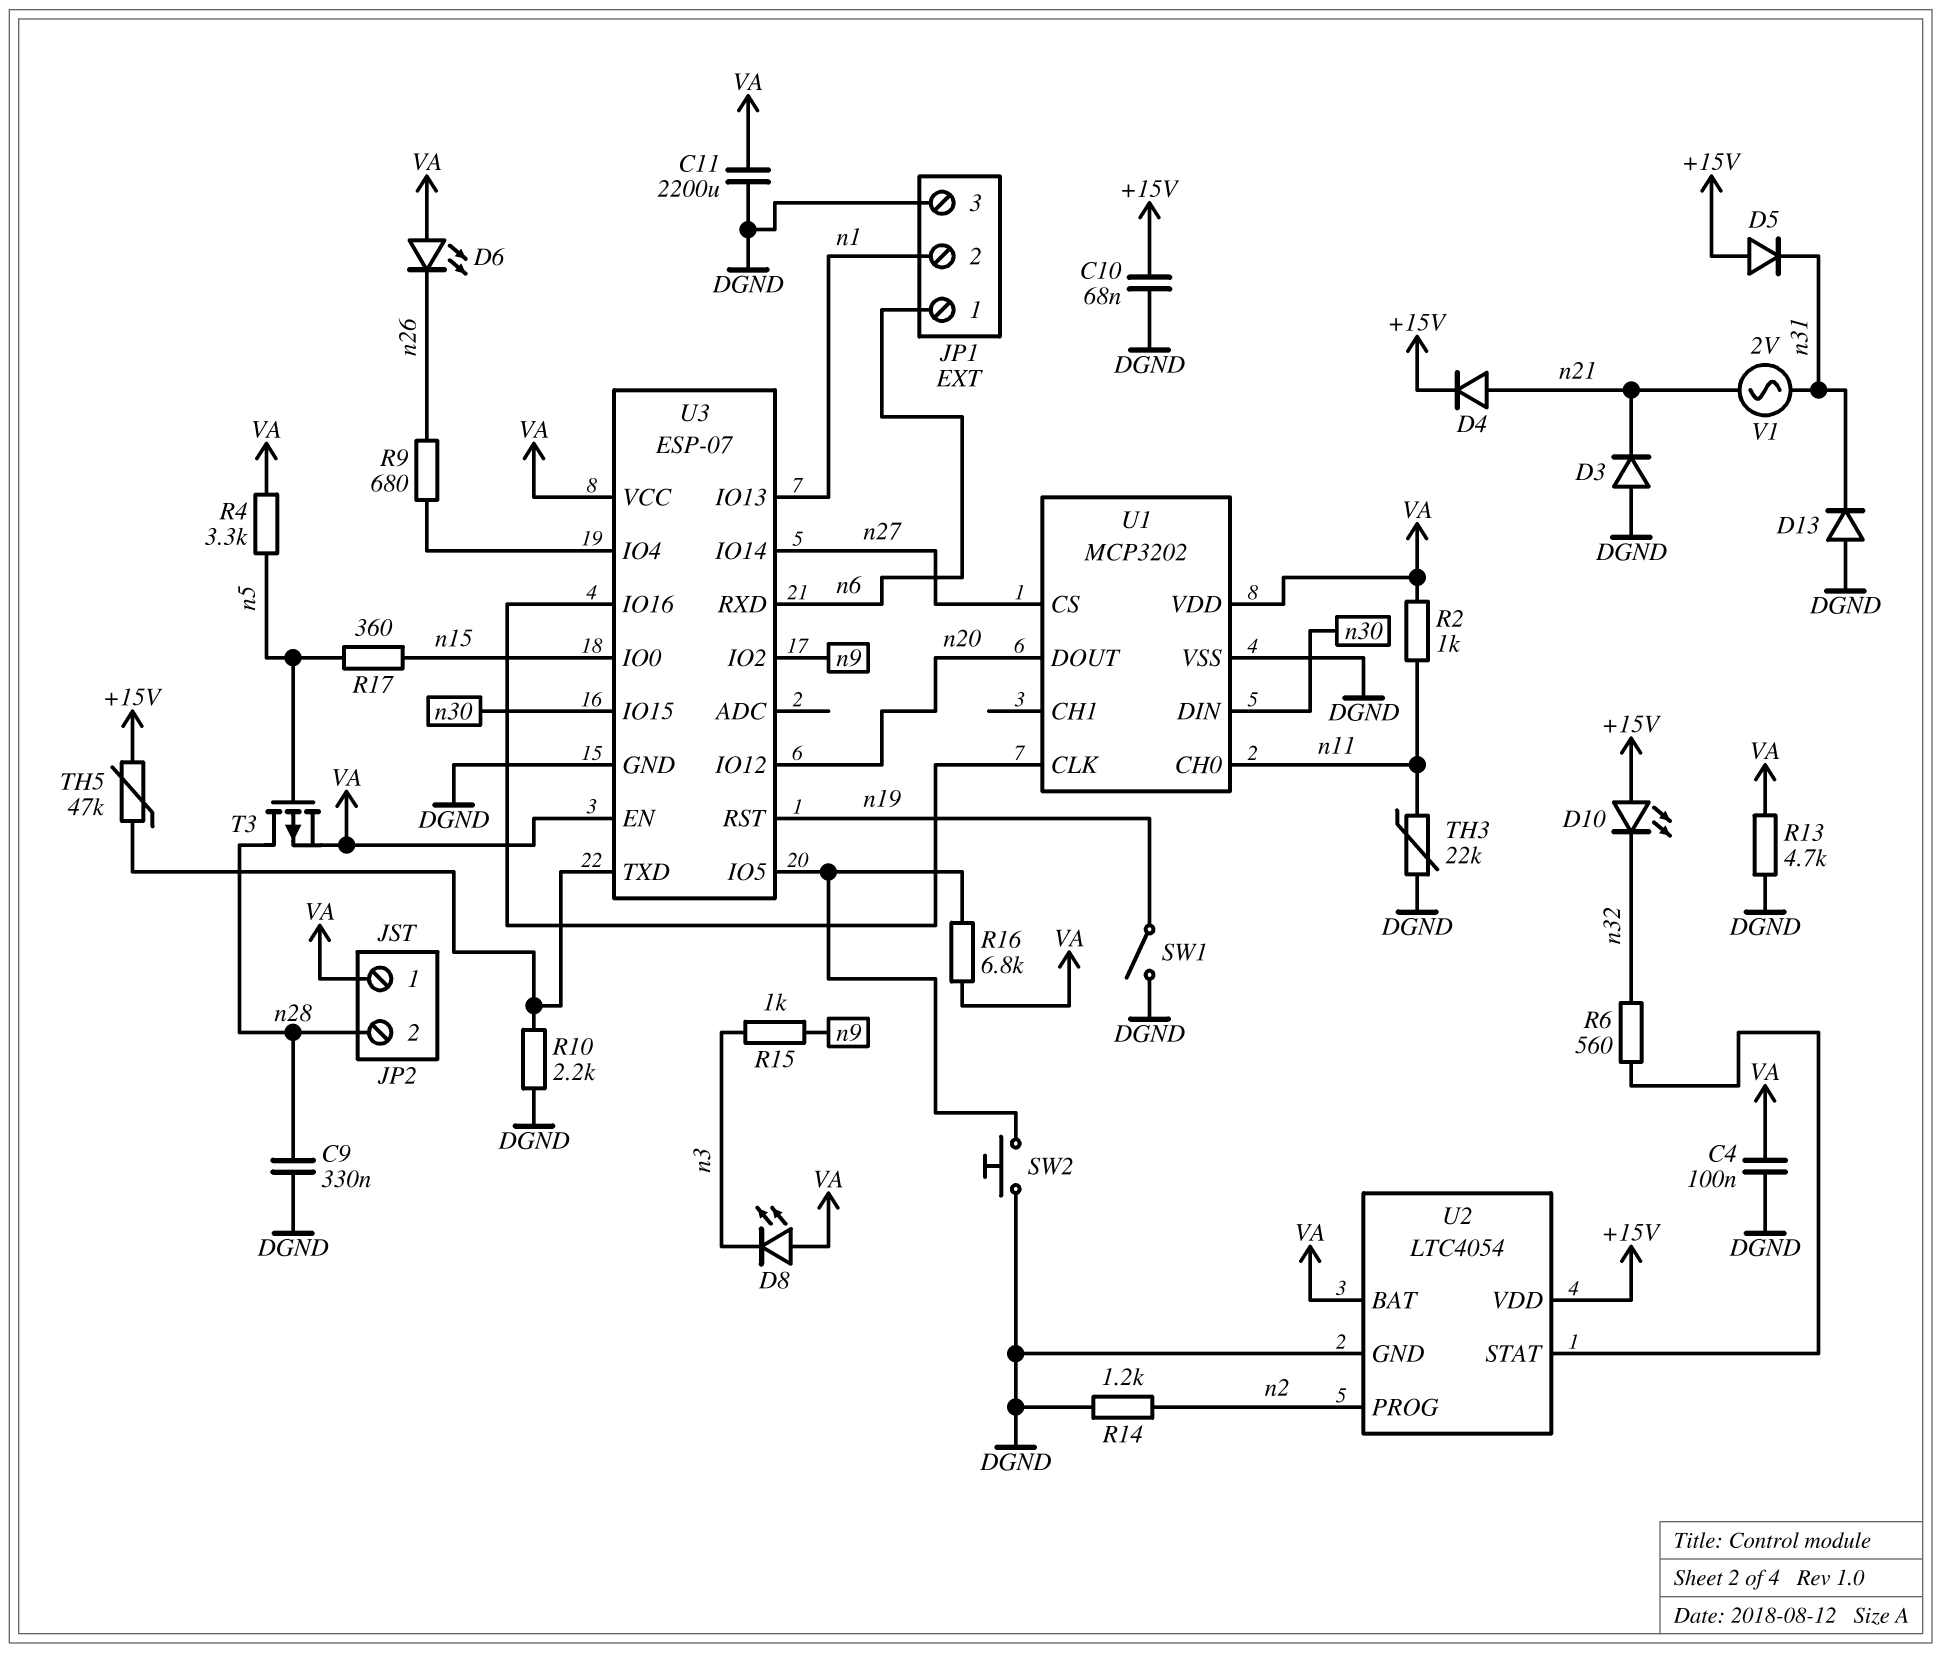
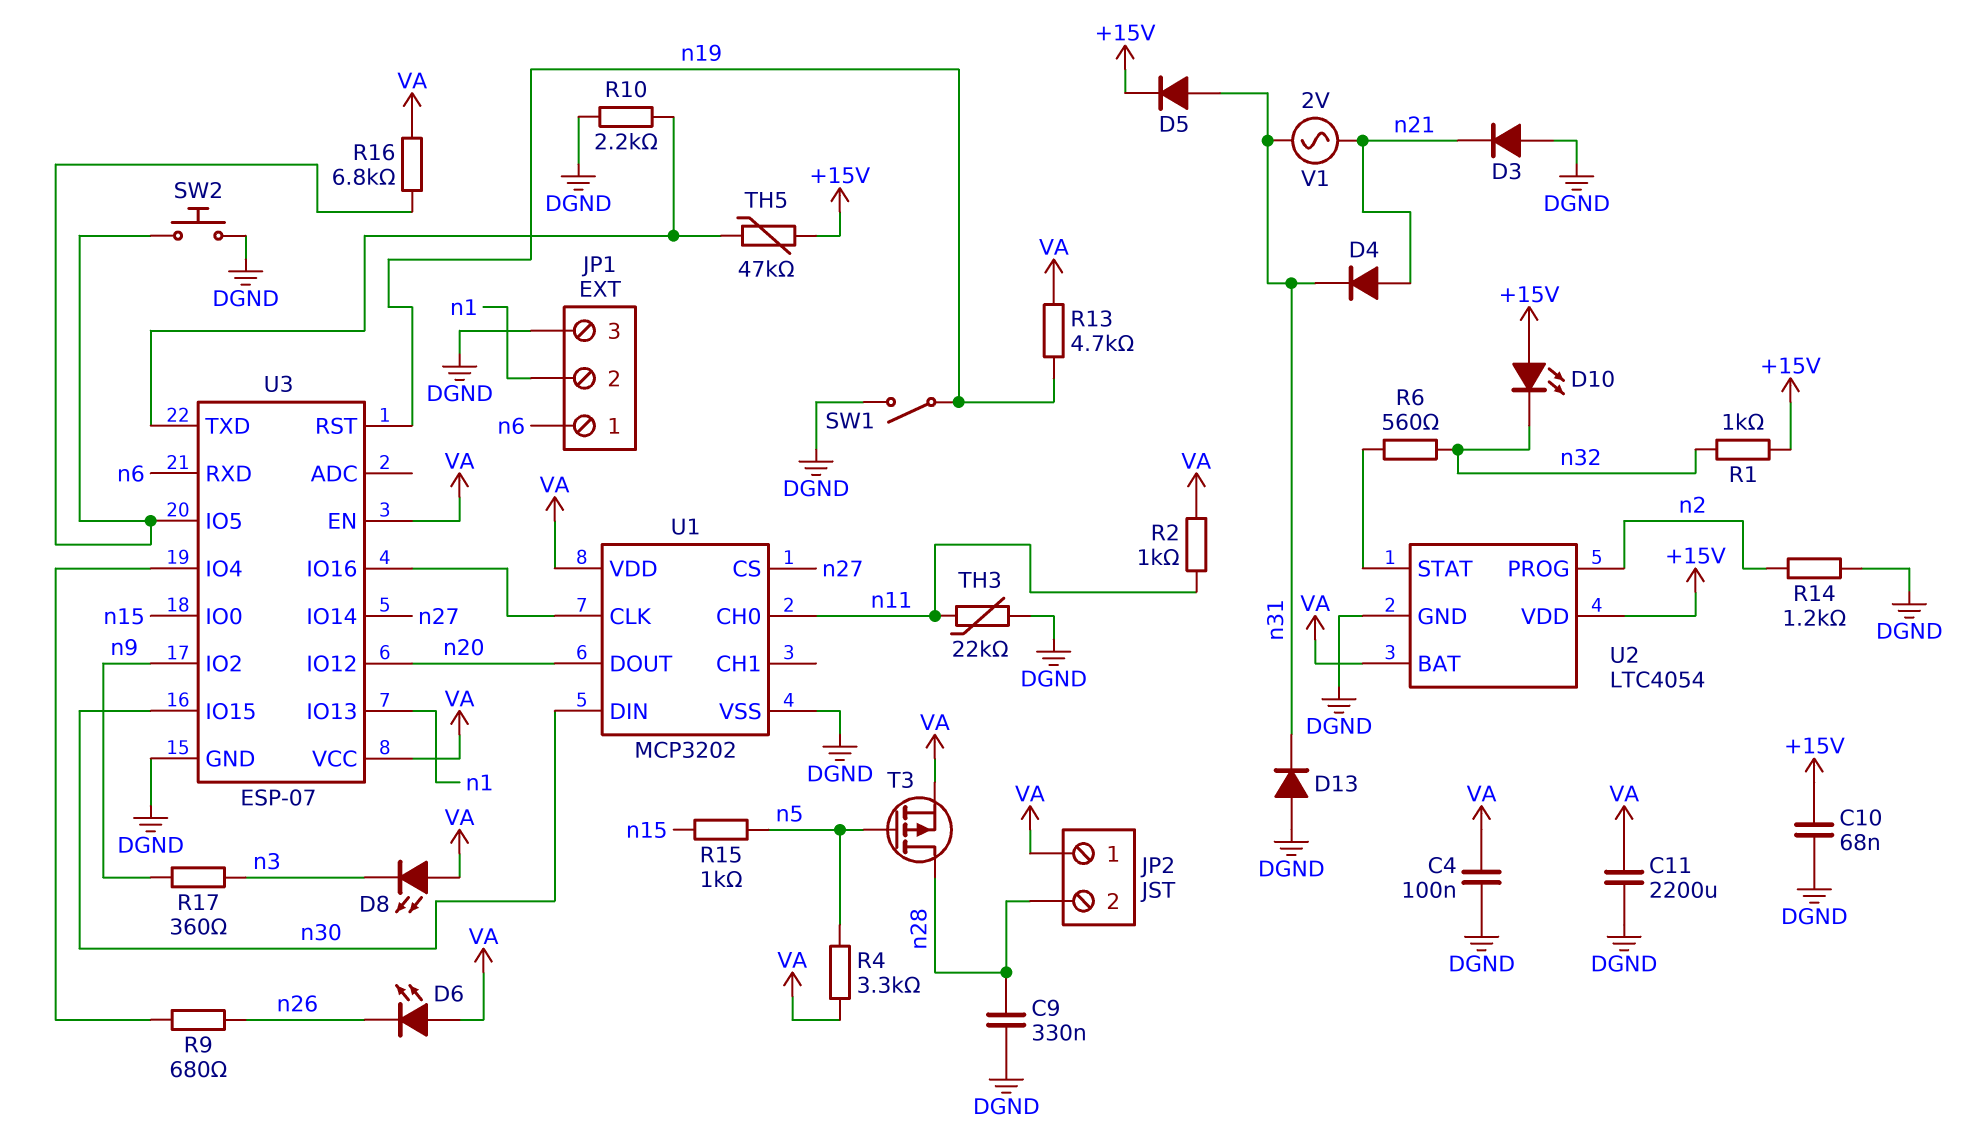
D4: diode (A n21, K +15V) -> diode (A n21, K n31)
D5: diode (A +15V, K n31) -> diode (A n31, K +15V)
R1: none -> 1k (+15V, n32)
R13: 4.7k (DGND, VA) -> 4.7k (VA, n19)
R15: 1k (n3, n9) -> 1k (n5, n15)
R17: 360 (n5, n15) -> 360 (n3, n9)

